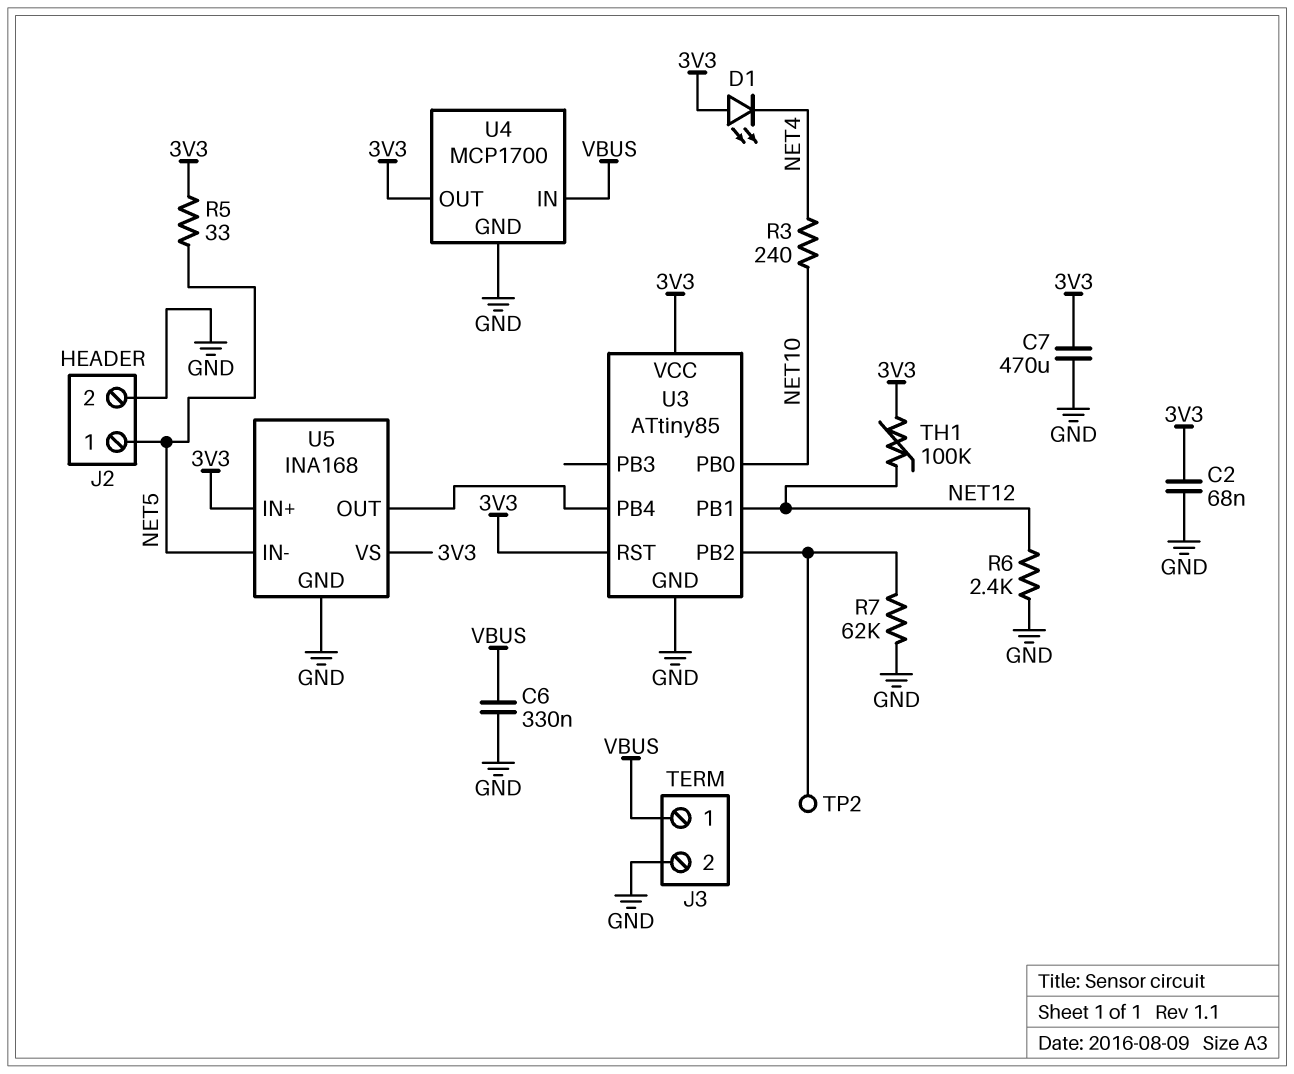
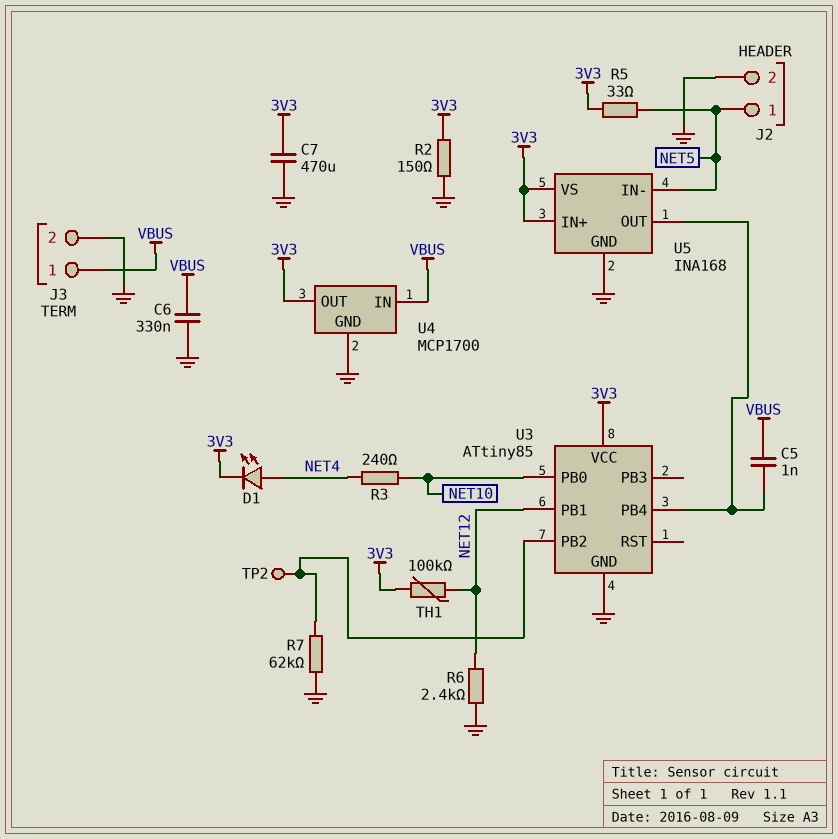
C2: 68nF (3V3, GND) -> none
C5: none -> 1nF (U3/PB4, VBUS)
D1: LED (A 3V3, K NET4) -> LED (A NET4, K 3V3)
R2: none -> 150 (3V3, GND)
U3 pin RST: 3V3 -> none

